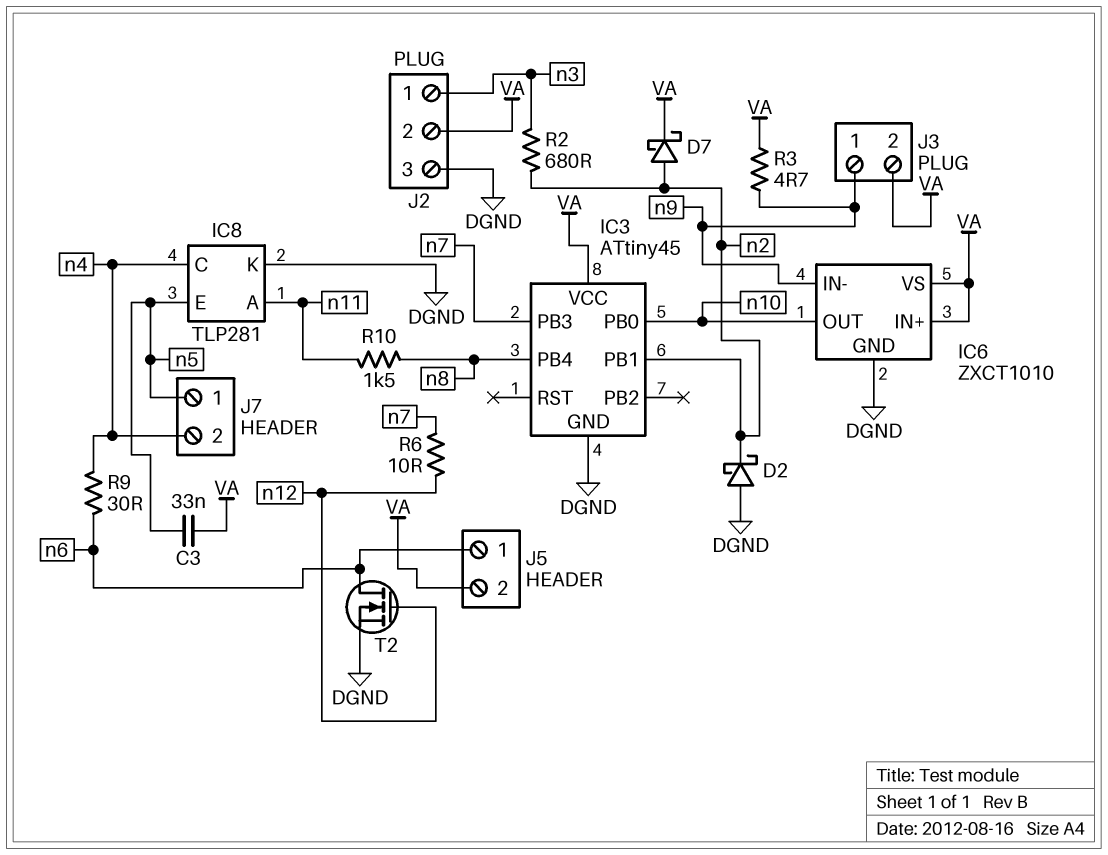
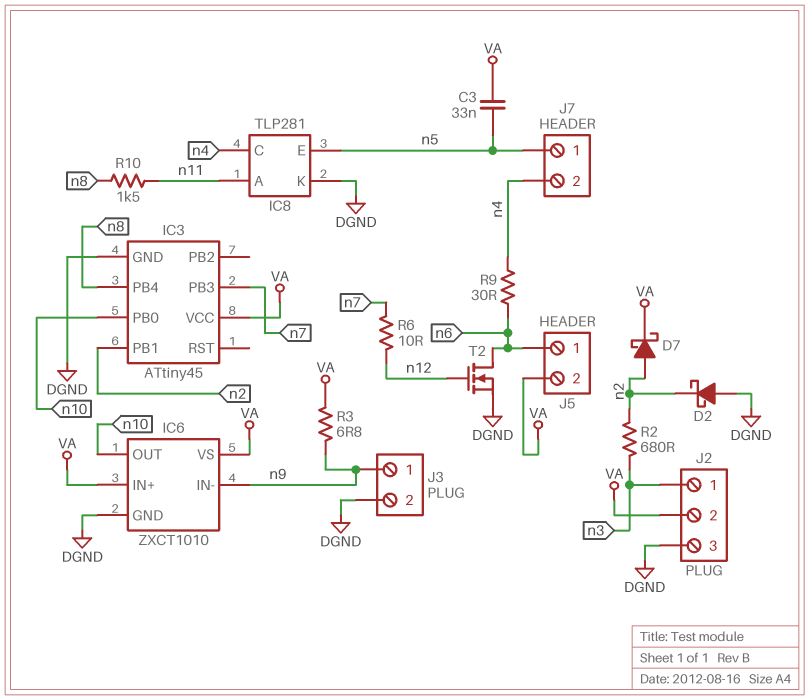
J3 pin 2: VA -> DGND
R3: 4.7 (VA, n9) -> 6.8 (VA, n9)

